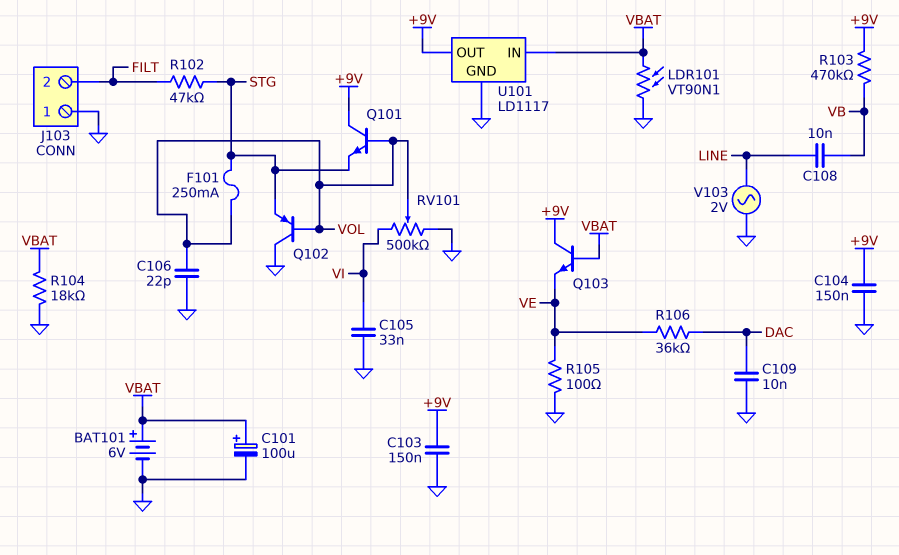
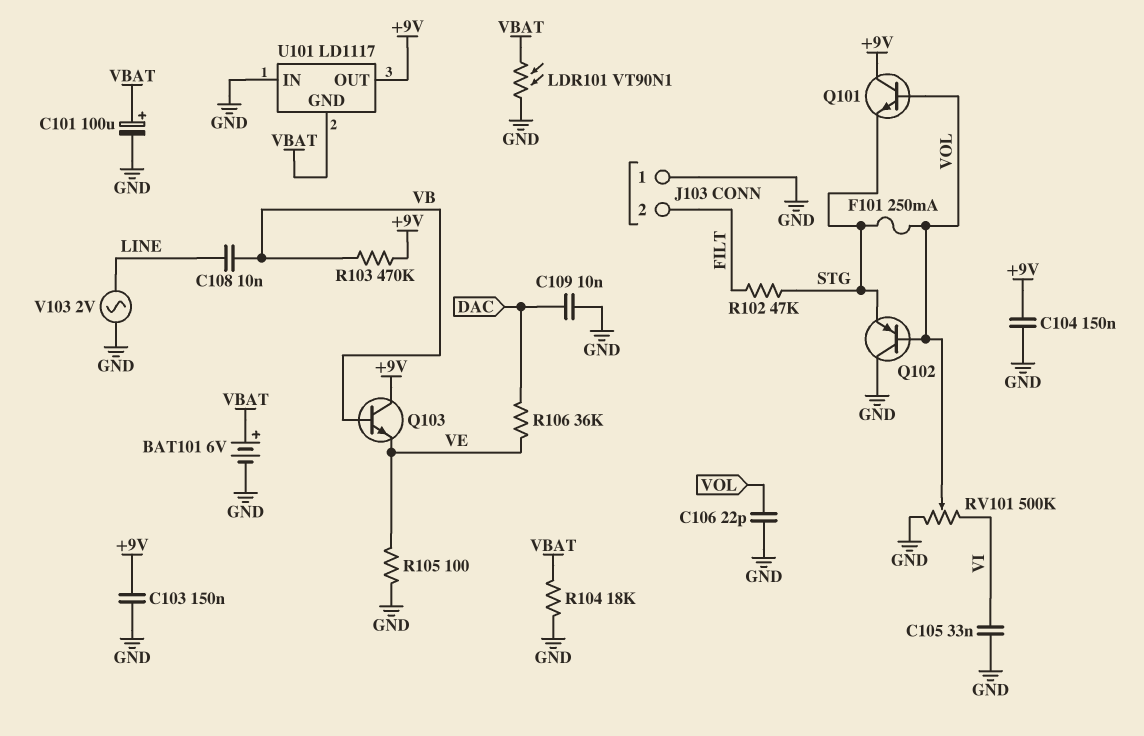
Q103: NPN (B VBAT, C +9V, E VE) -> NPN (B VB, C +9V, E VE)
U101 pin GND: GND -> VBAT
U101 pin IN: VBAT -> GND

